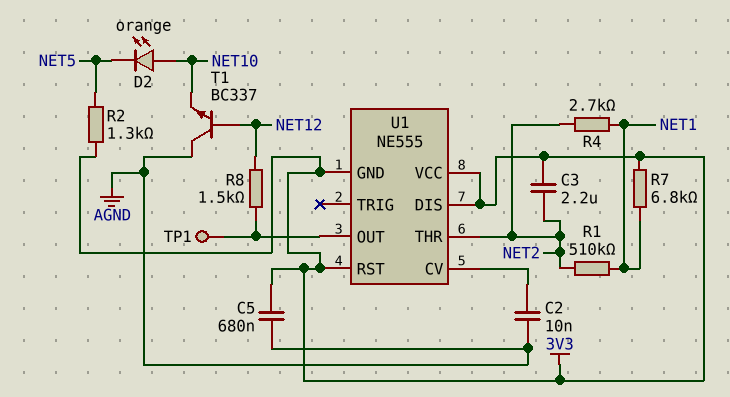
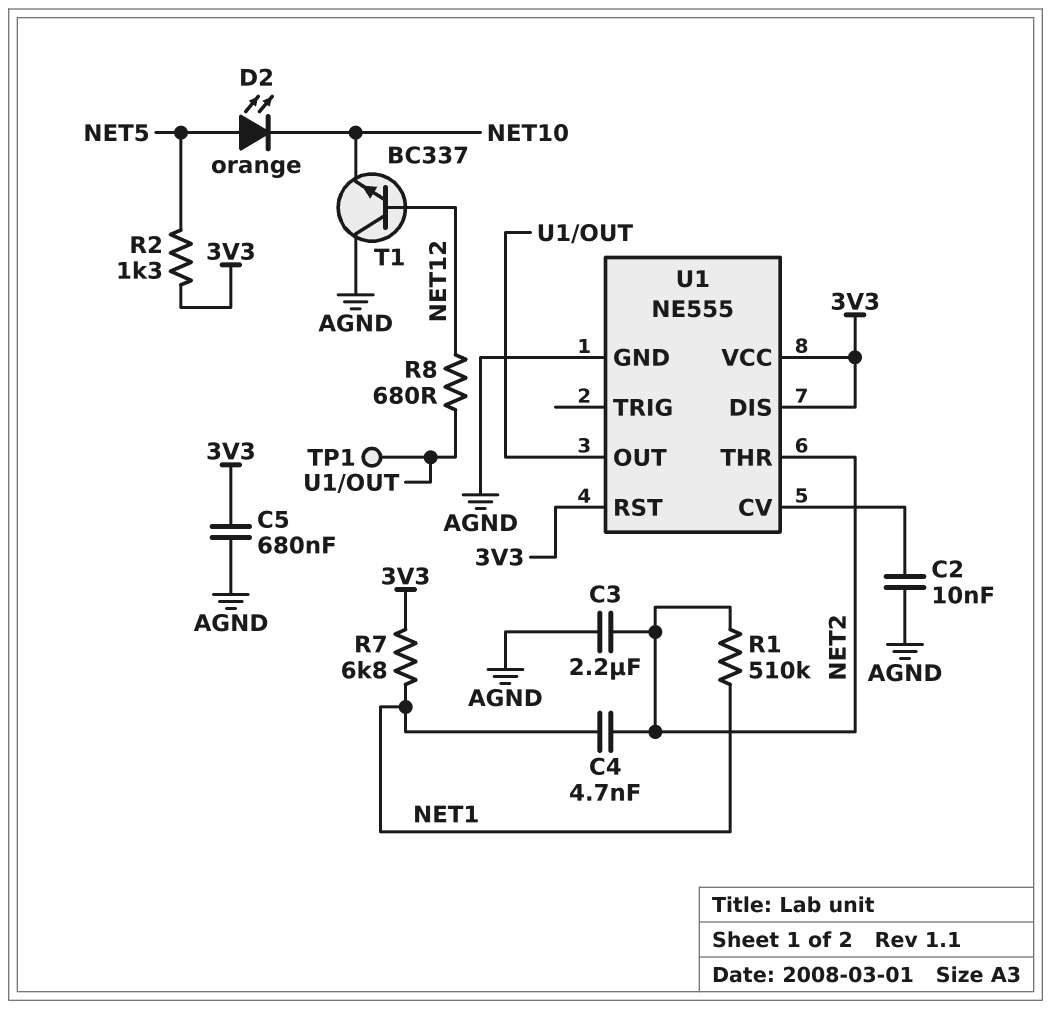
C3: 2.2uF (3V3, NET2) -> 2.2uF (AGND, NET2)
C4: none -> 4.7nF (NET1, NET2)
D2: LED orange (A NET10, K NET5) -> LED orange (A NET5, K NET10)
R4: 2.7k (NET1, NET2) -> none
R8: 1.5k (NET12, U1/OUT) -> 680 (NET12, U1/OUT)
U1 pin GND: 3V3 -> AGND

